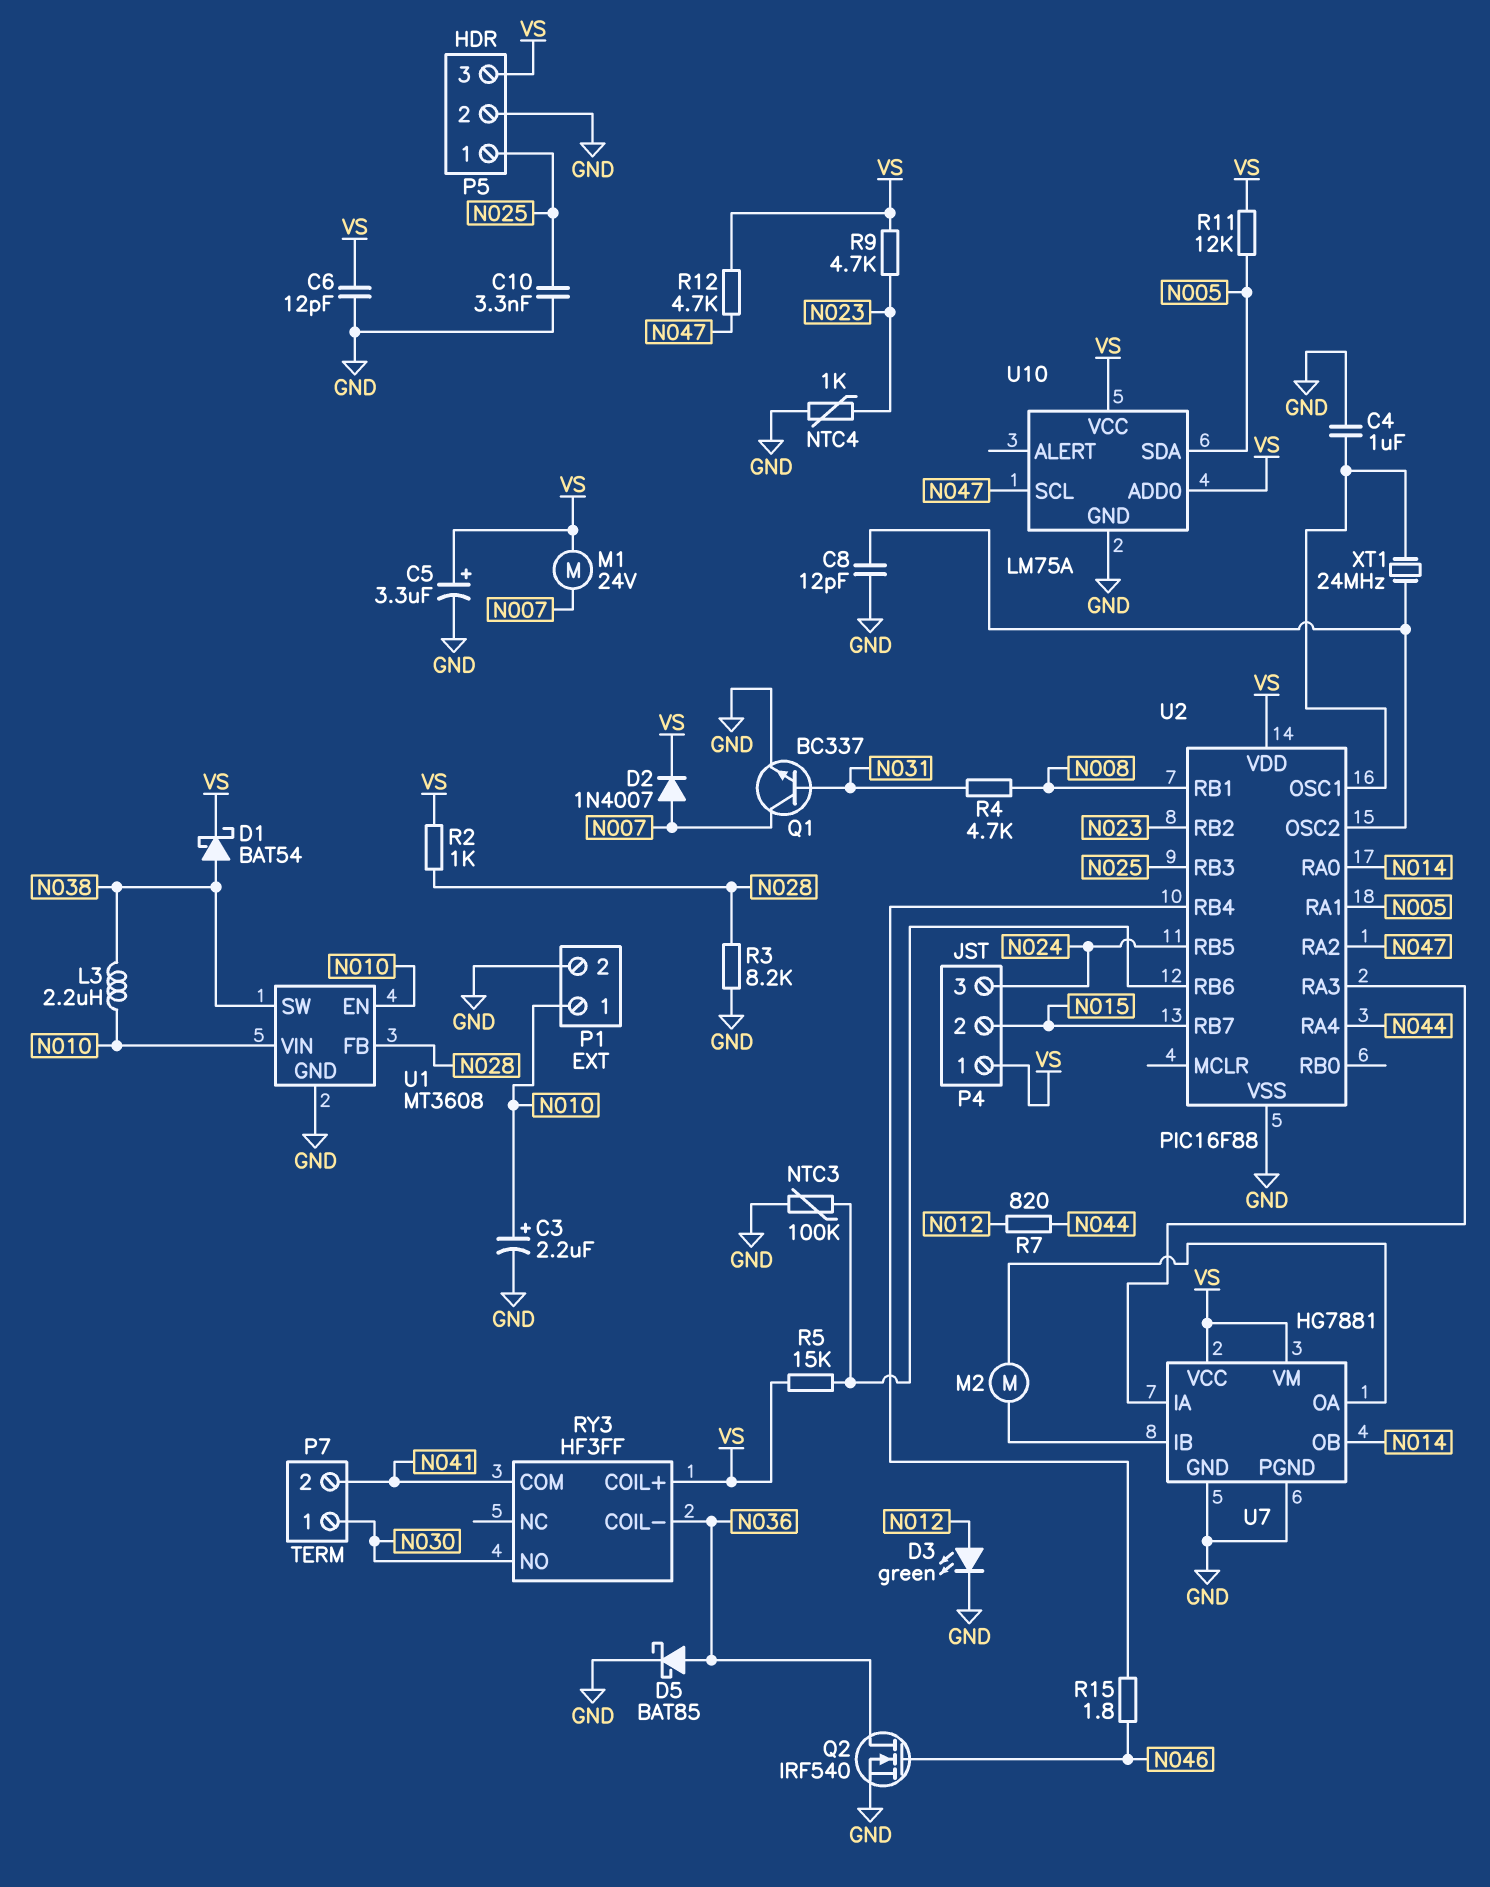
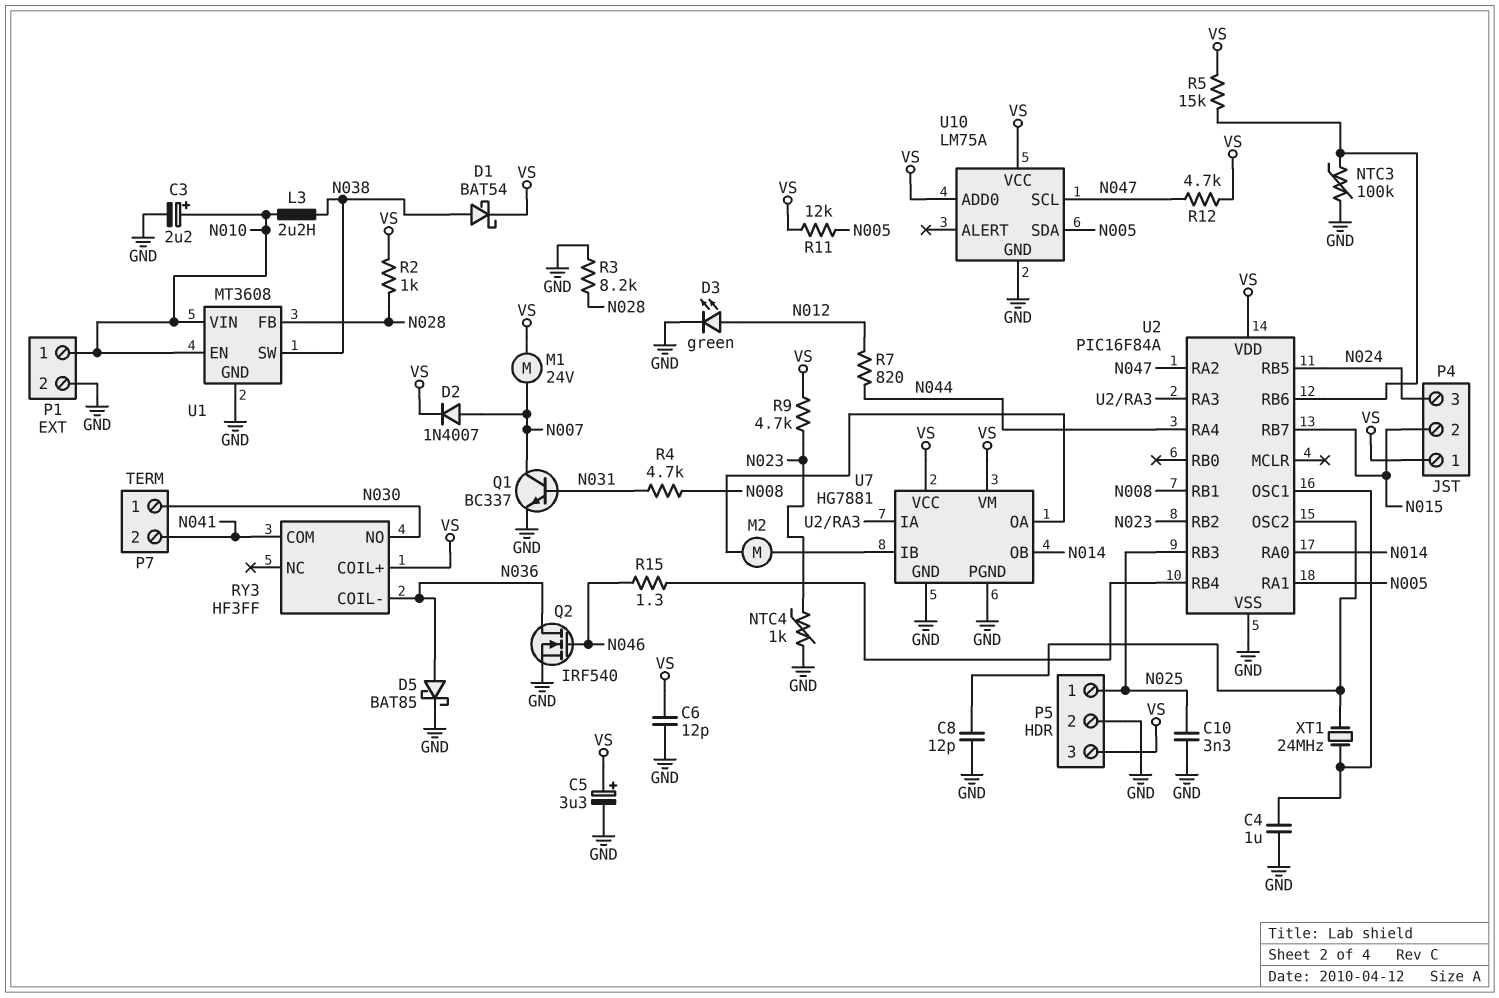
R15: 1.8 (N046, U2/RB4) -> 1.3 (N046, U2/RB4)
U2: PIC16F88 -> PIC16F84A

